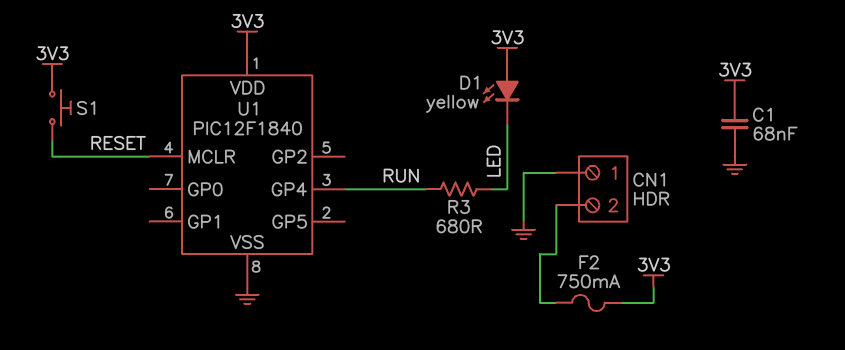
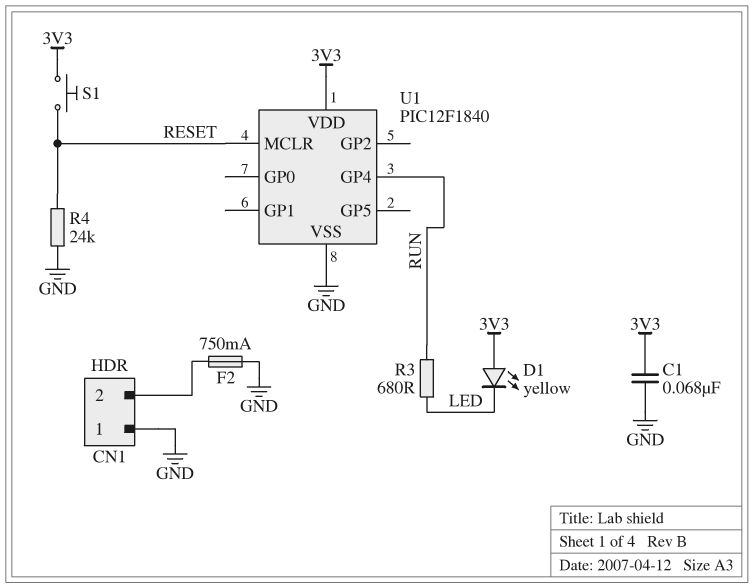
F2: 750mA (3V3, CN1/2) -> 750mA (CN1/2, GND)
R4: none -> 24k (GND, RESET)

